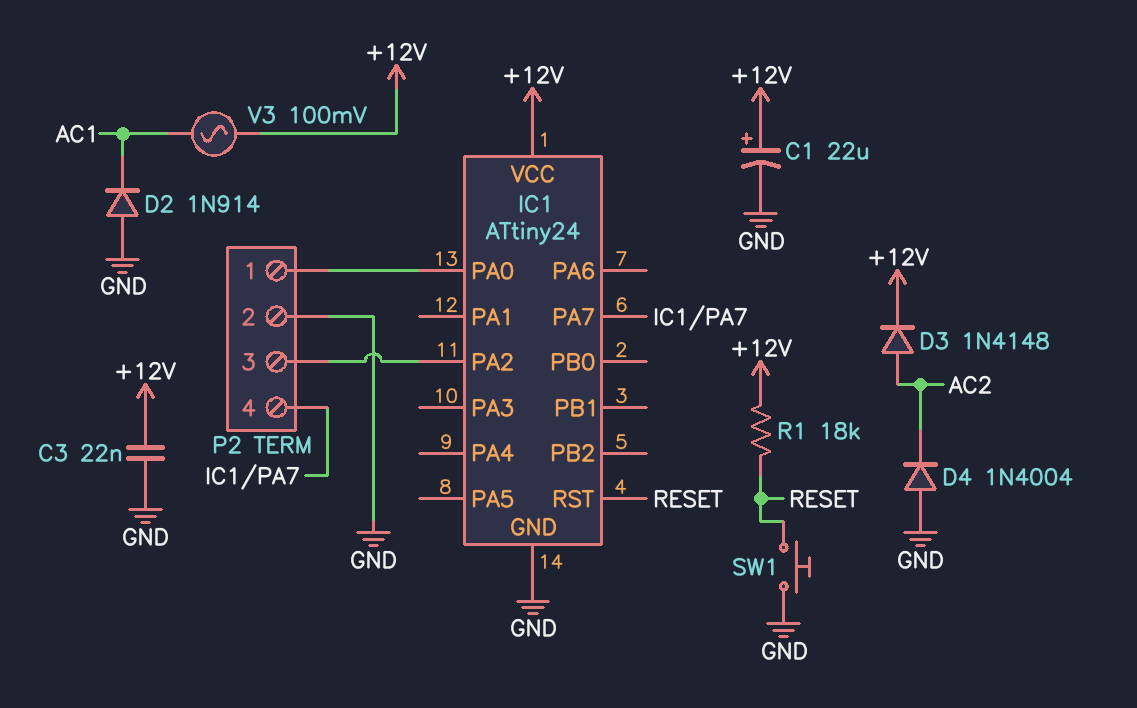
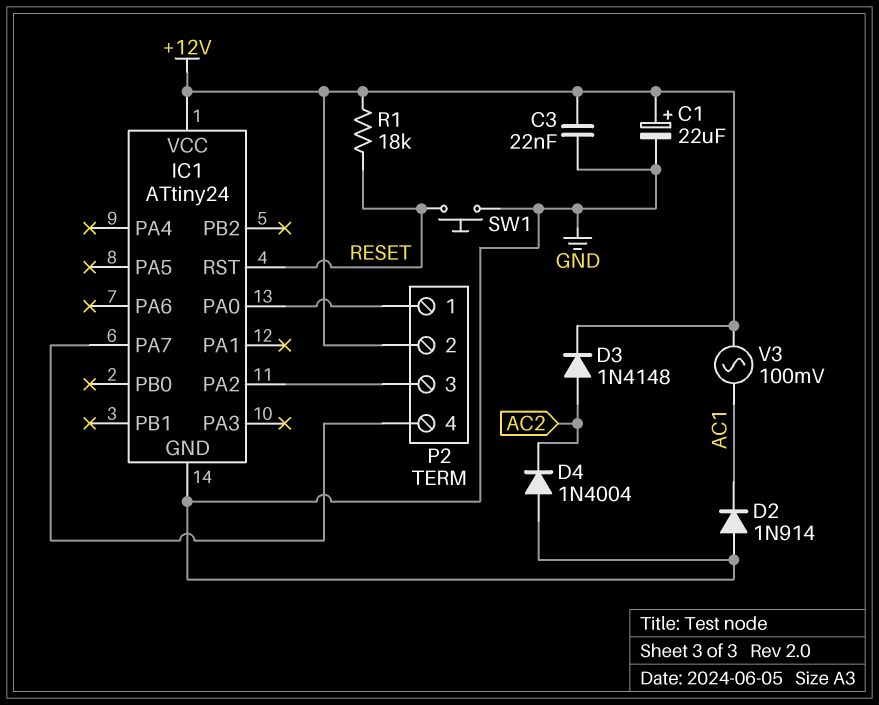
P2 pin 2: GND -> +12V

